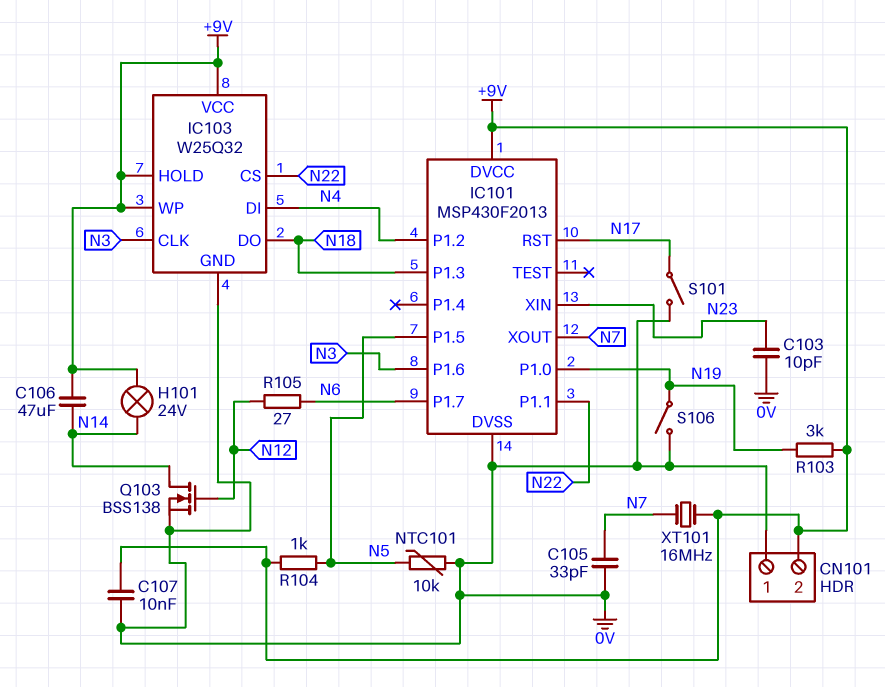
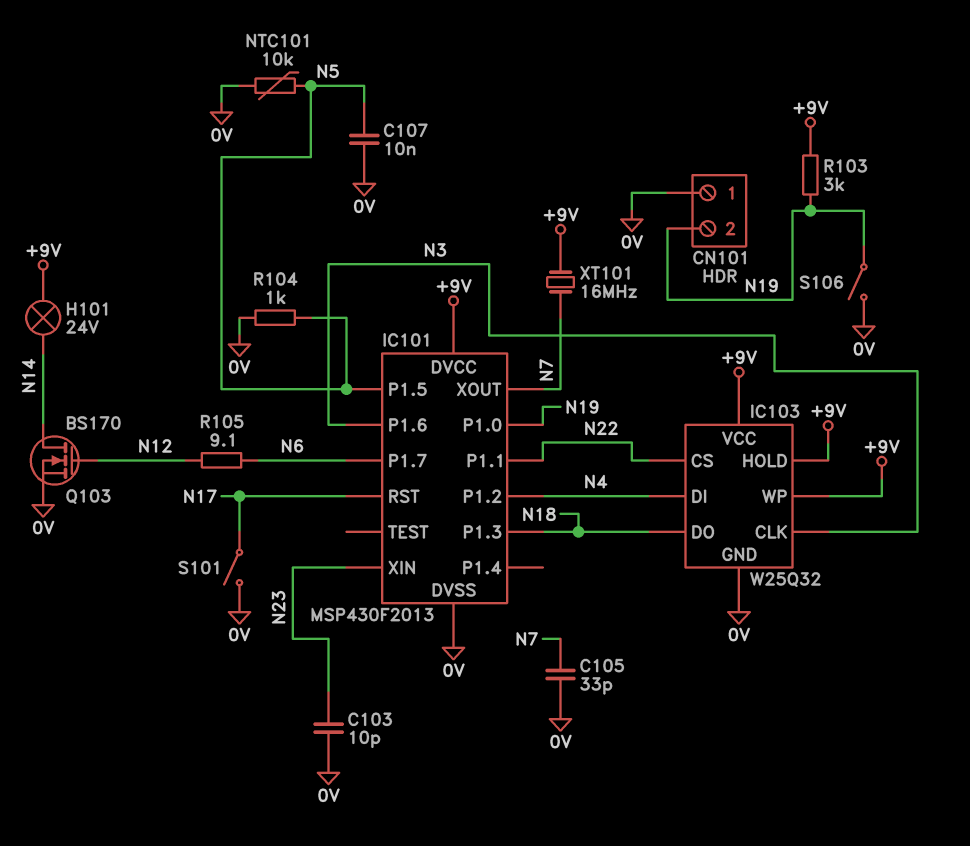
C106: 47uF (+9V, N14) -> none
C107: 10nF (+9V, 0V) -> 10nF (0V, N5)
CN101 pin 2: +9V -> N19
Q103: NMOS BSS138 (G N12, D N14, S 0V) -> NMOS BS170 (G N12, D N14, S 0V)
R104: 1k (+9V, N5) -> 1k (0V, N5)
R105: 27 (N6, N12) -> 9.1 (N6, N12)

